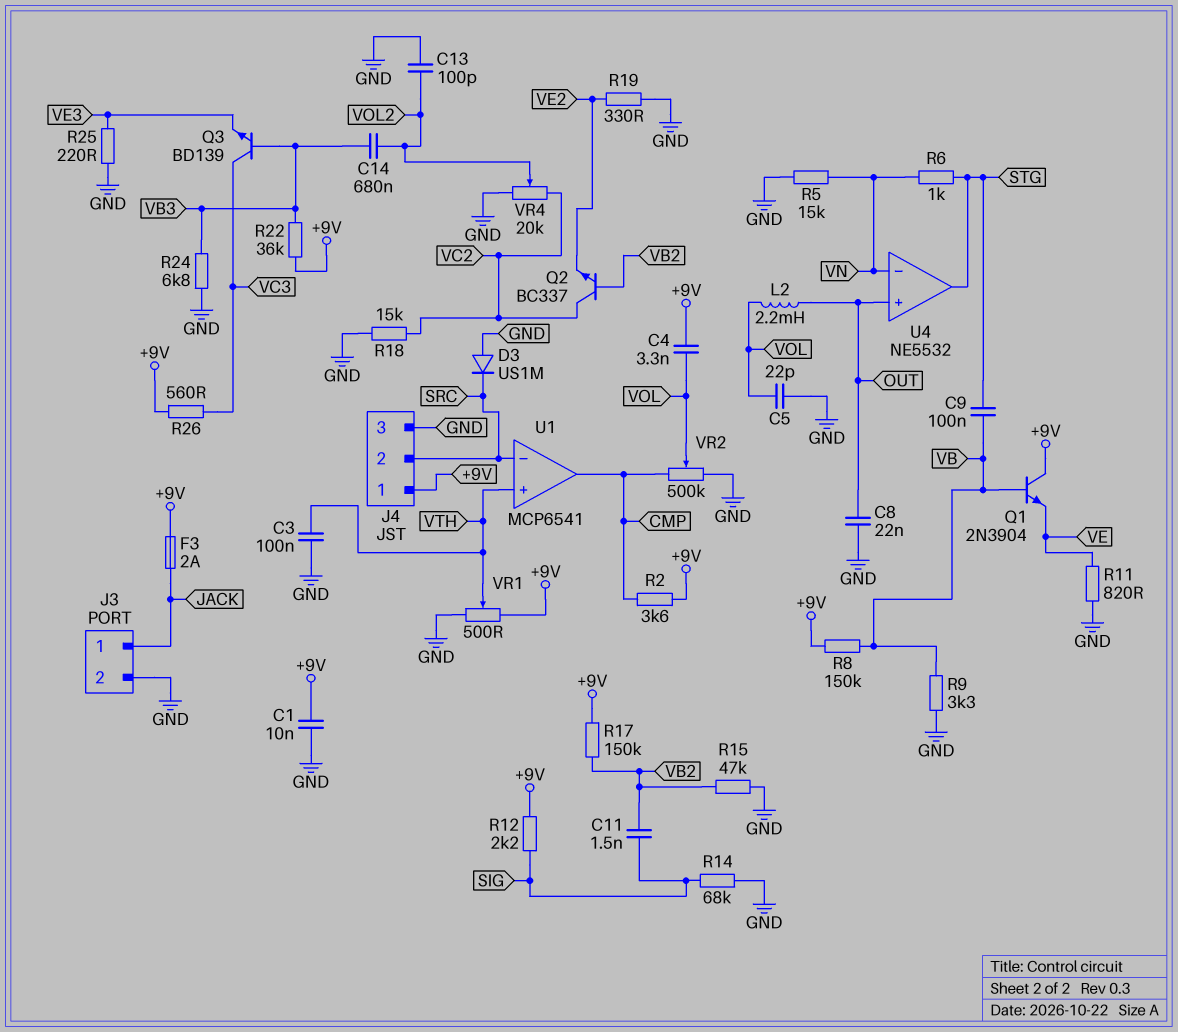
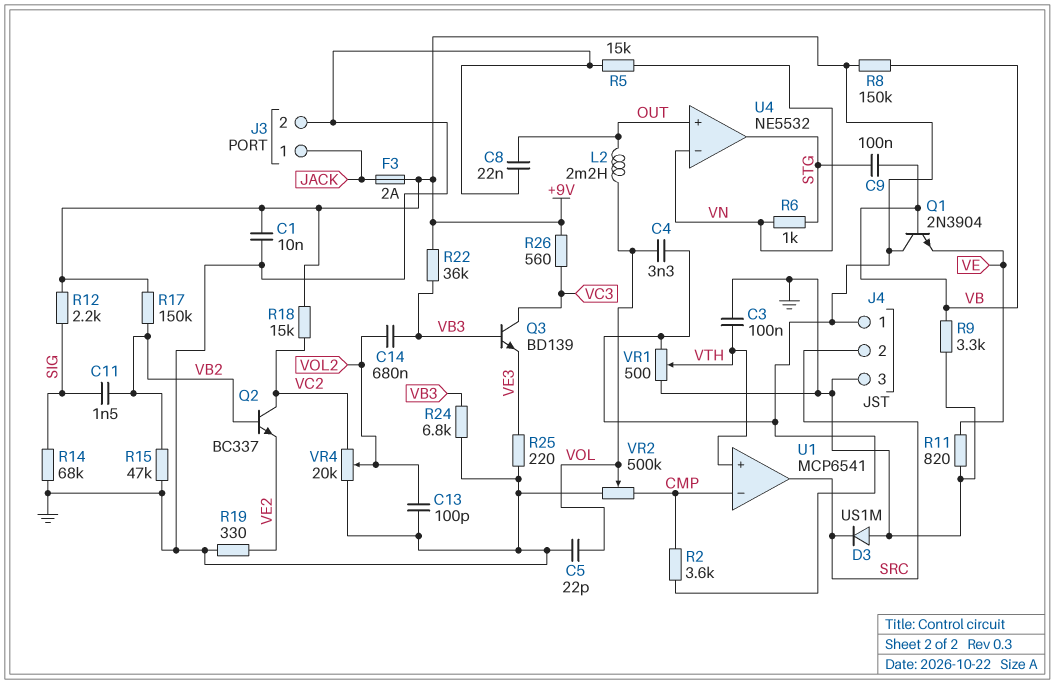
R18: 15k (GND, VC2) -> 15k (+9V, VC2)
U1 pin in-: SRC -> CMP
U1 pin out: CMP -> SRC

